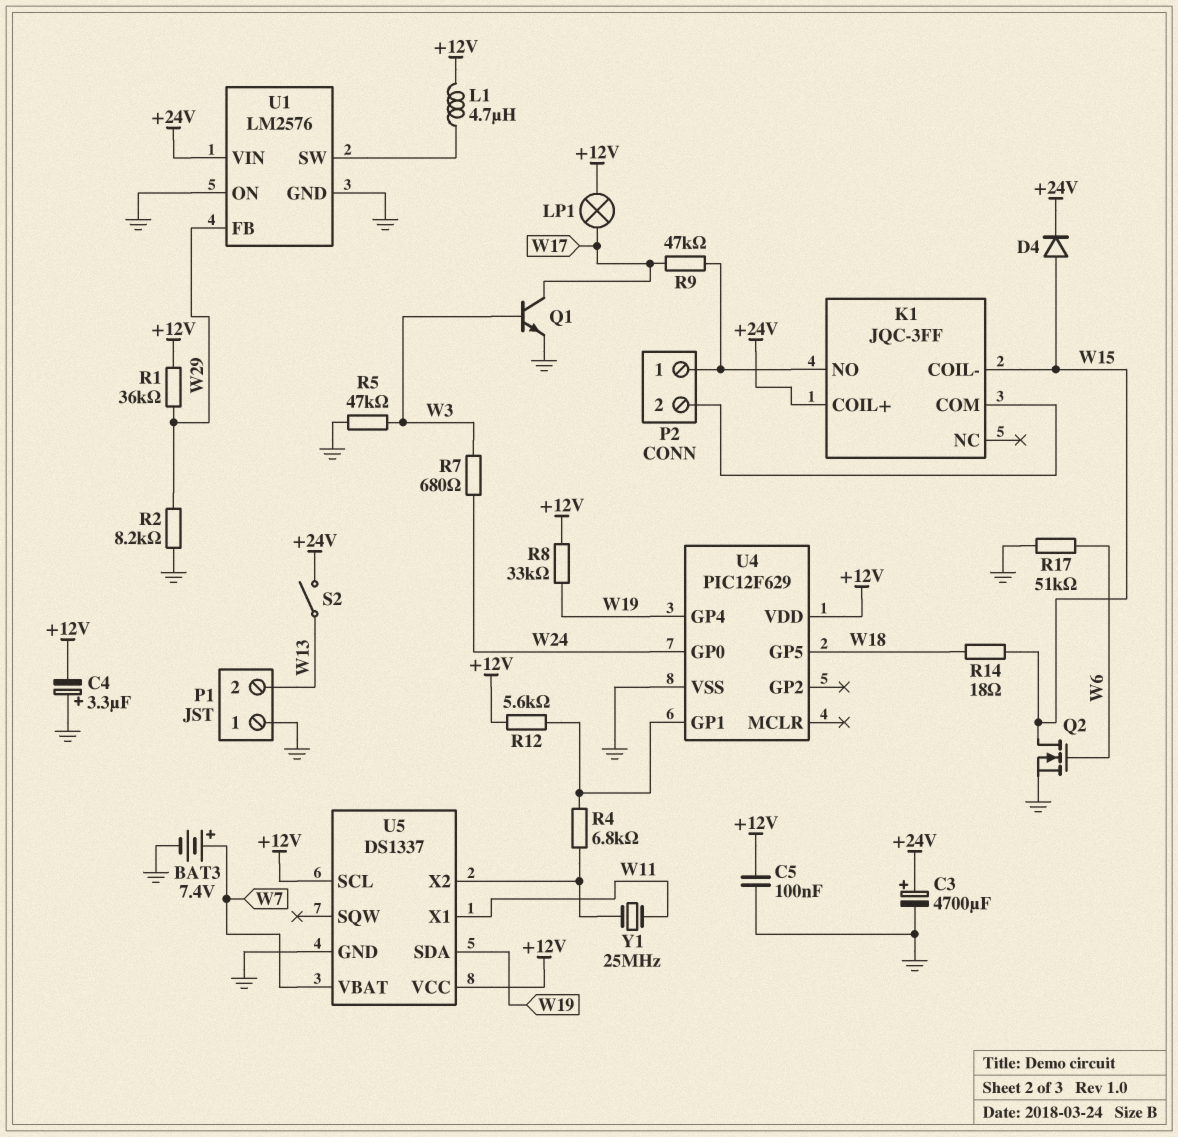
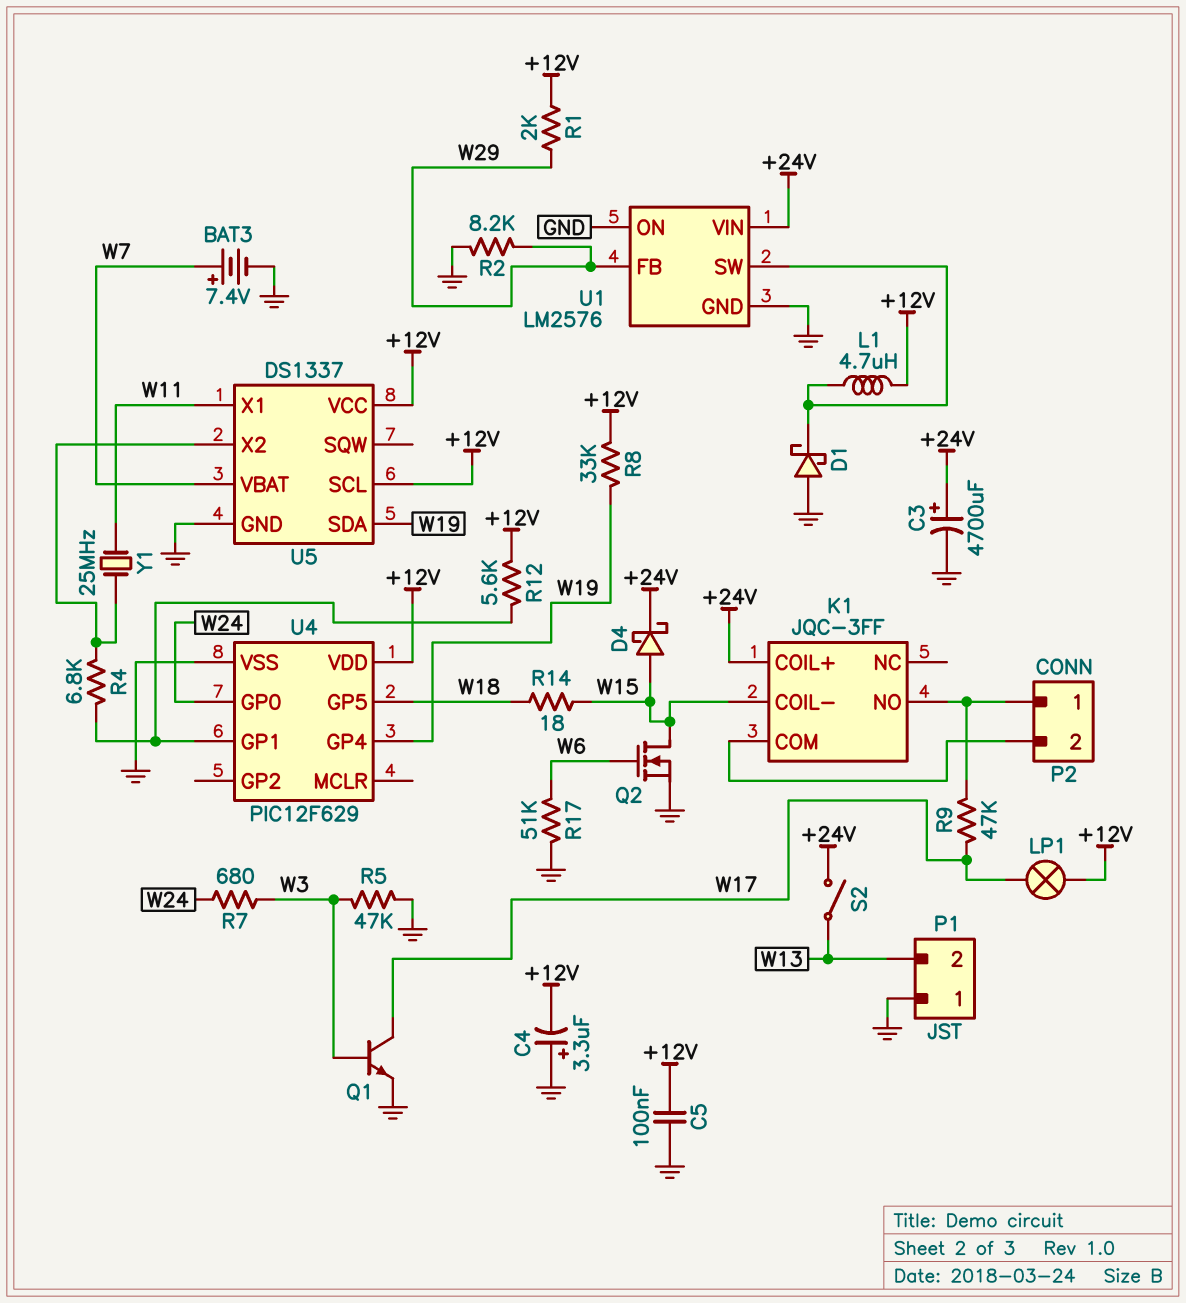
D1: none -> schottky (A GND, K U1/SW)
D4: diode (A W15, K +24V) -> schottky (A W15, K +24V)
R1: 36k (+12V, W29) -> 2k (+12V, W29)

